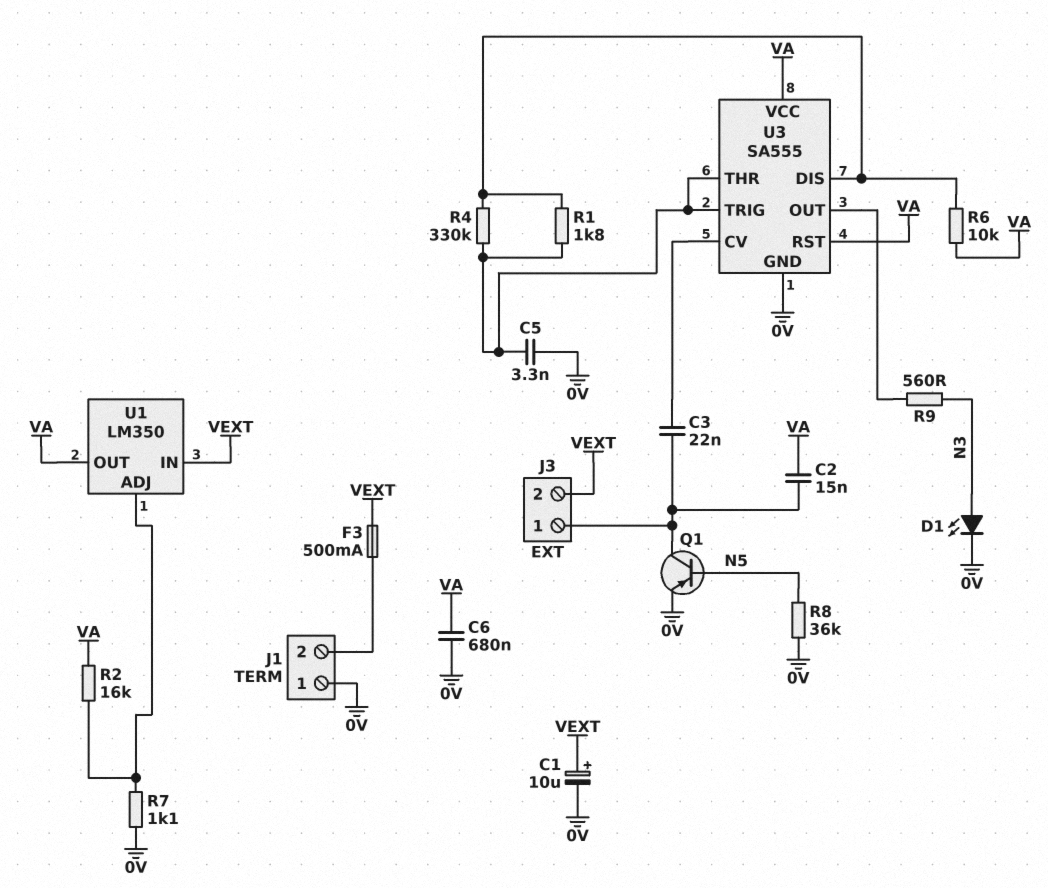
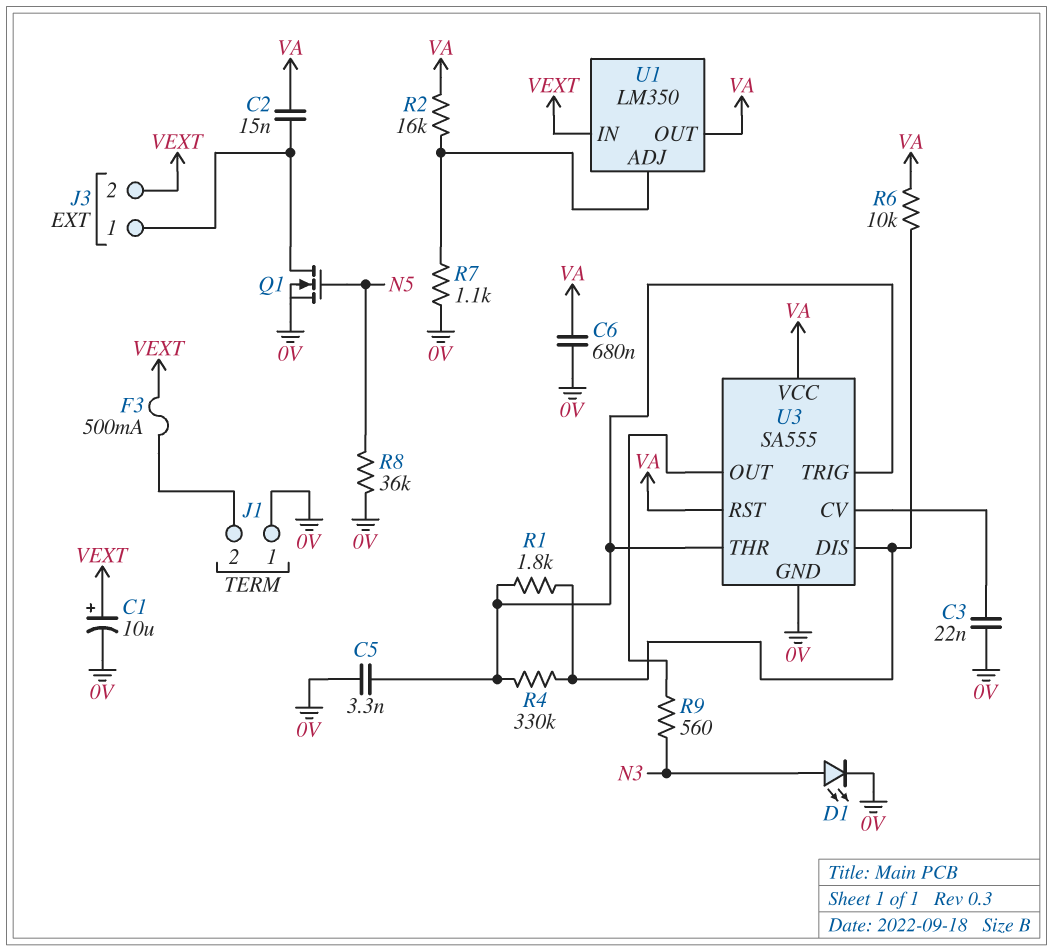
C3: 22nF (J3/1, U3/CV) -> 22nF (0V, U3/CV)
Q1: PNP (B N5, C J3/1, E 0V) -> NMOS (G N5, D J3/1, S 0V)

